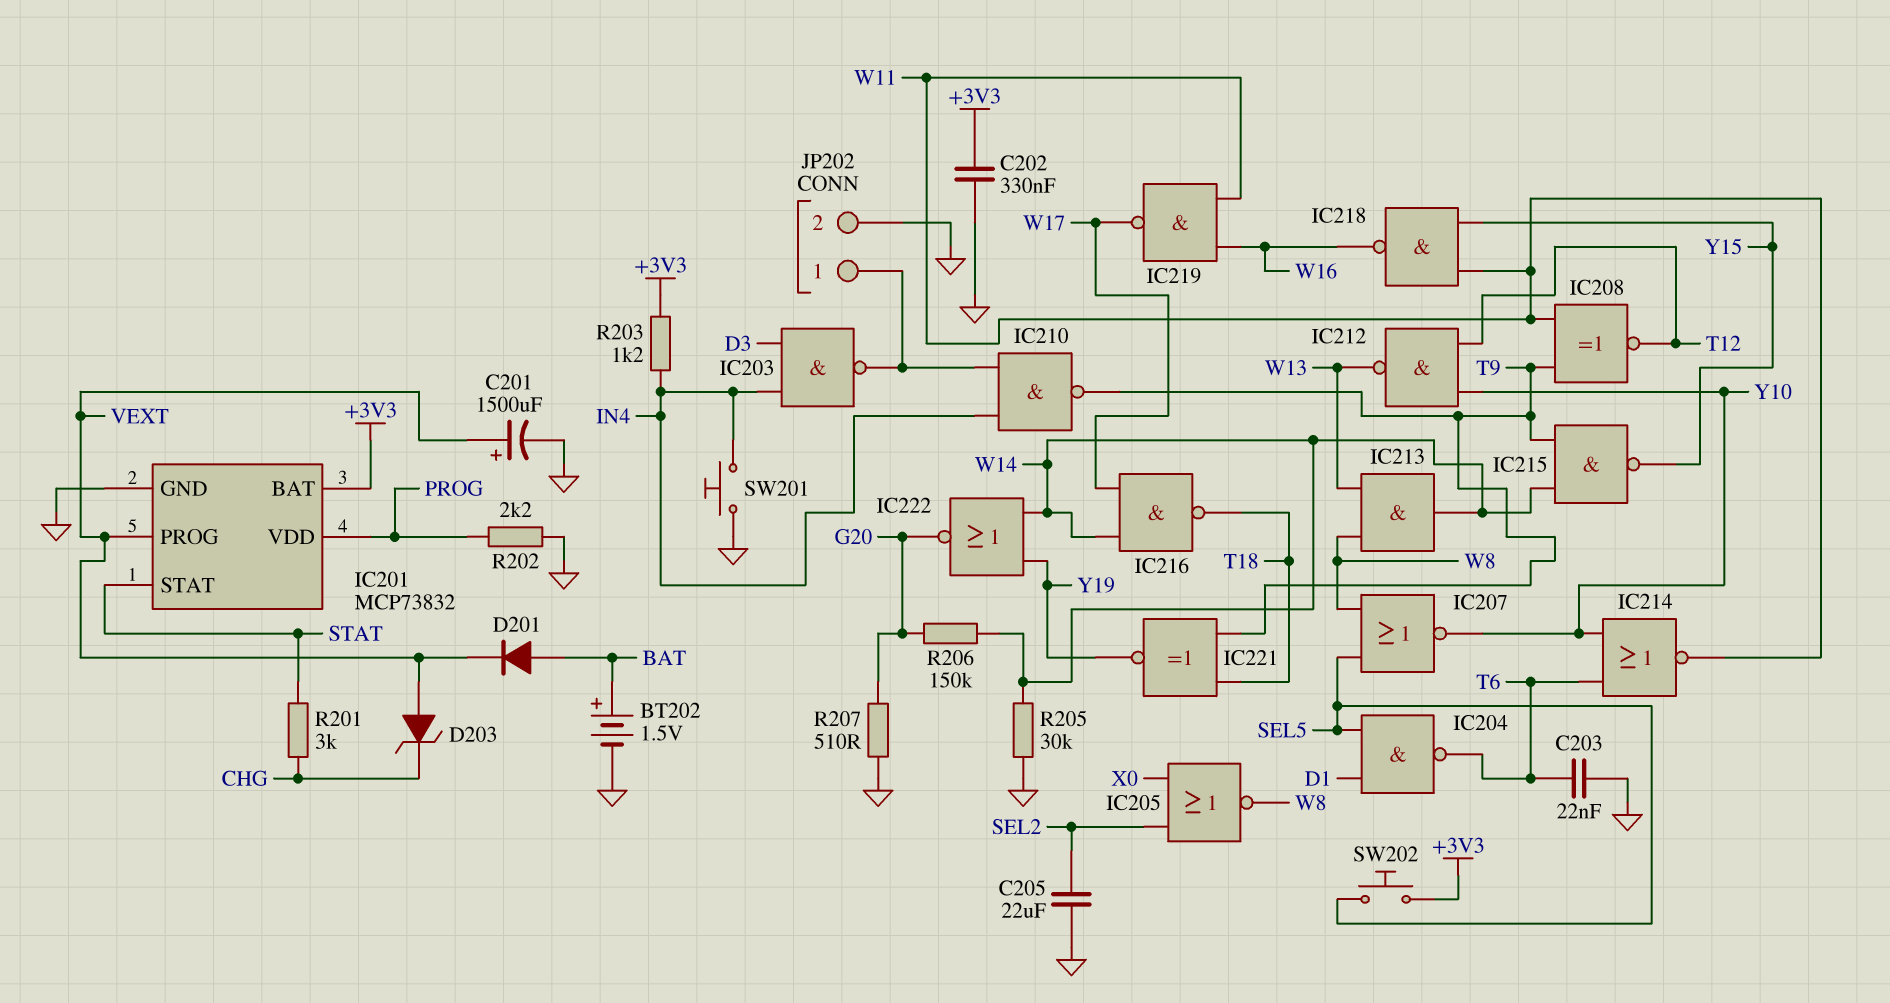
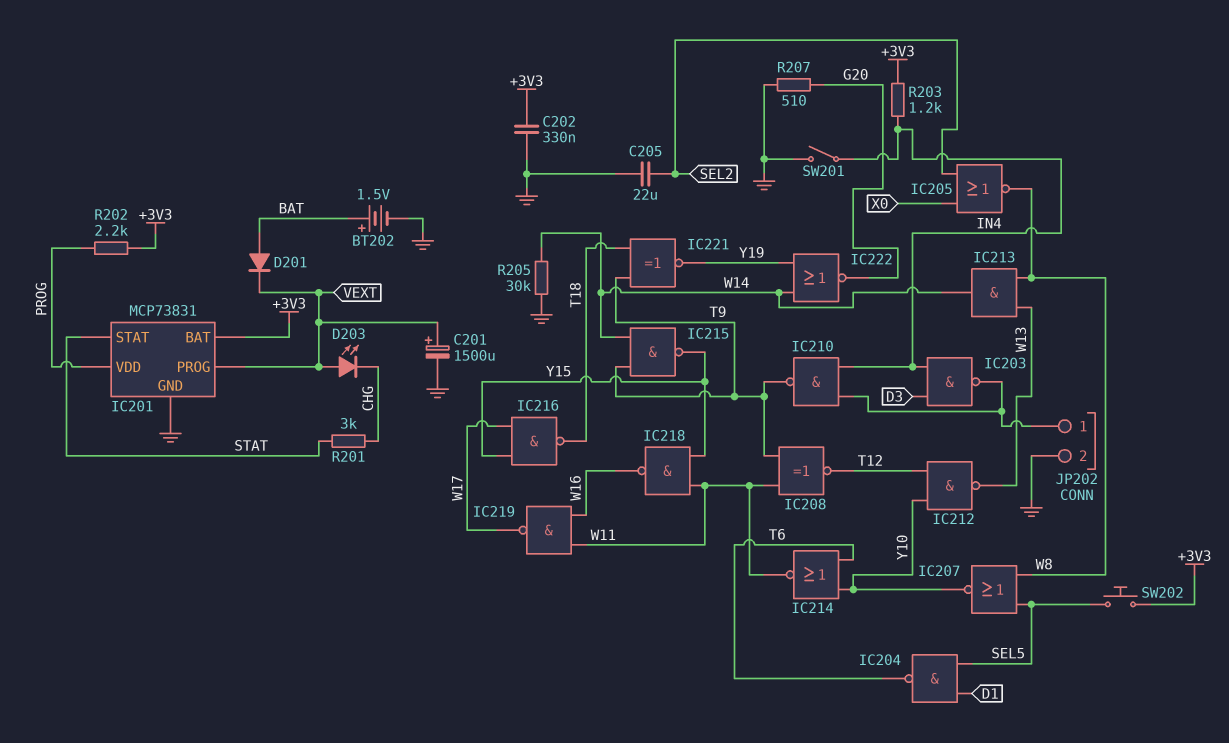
C203: 22nF (GND, T6) -> none
D203: zener (A VEXT, K CHG) -> LED (A VEXT, K CHG)
IC201: MCP73832 -> MCP73831
IC216: NAND (in W14, in W17, out T18) -> NAND (in W17, in Y15, out T18)
R202: 2.2k (GND, PROG) -> 2.2k (+3V3, PROG)
R206: 150k (G20, W14) -> none
SW201: button (GND, IN4) -> switch (GND, IN4)

